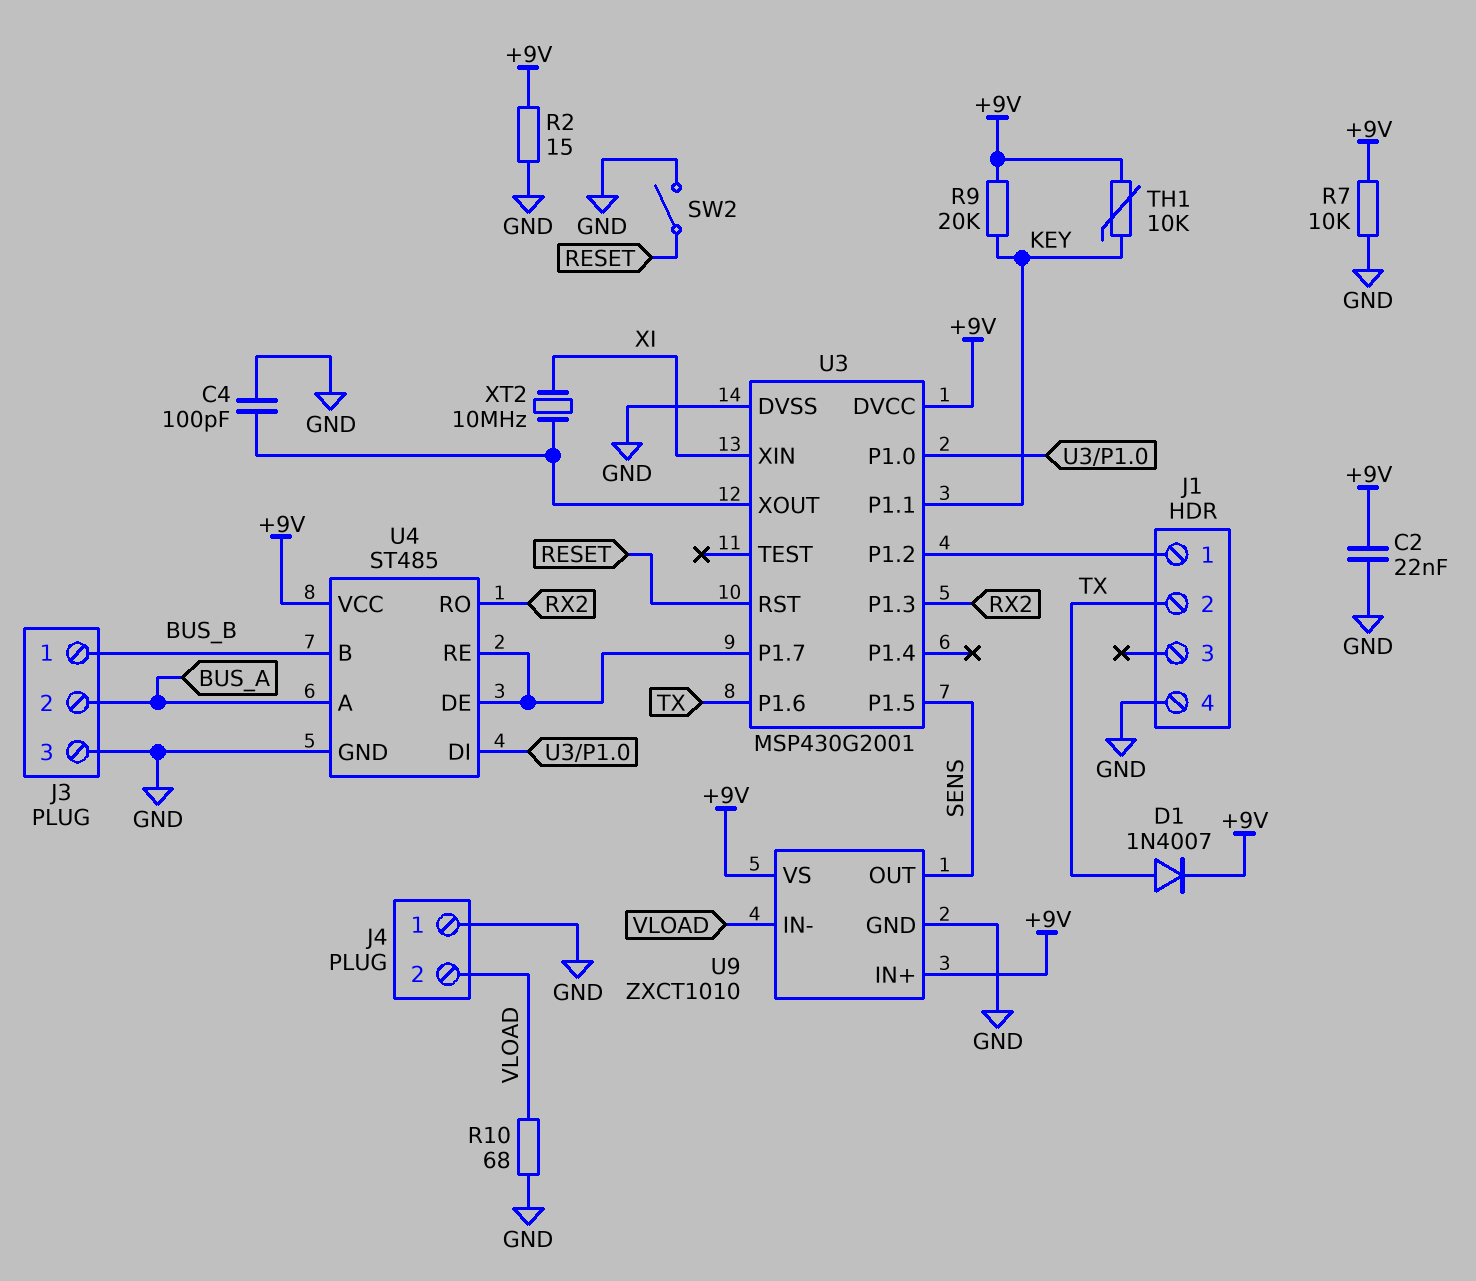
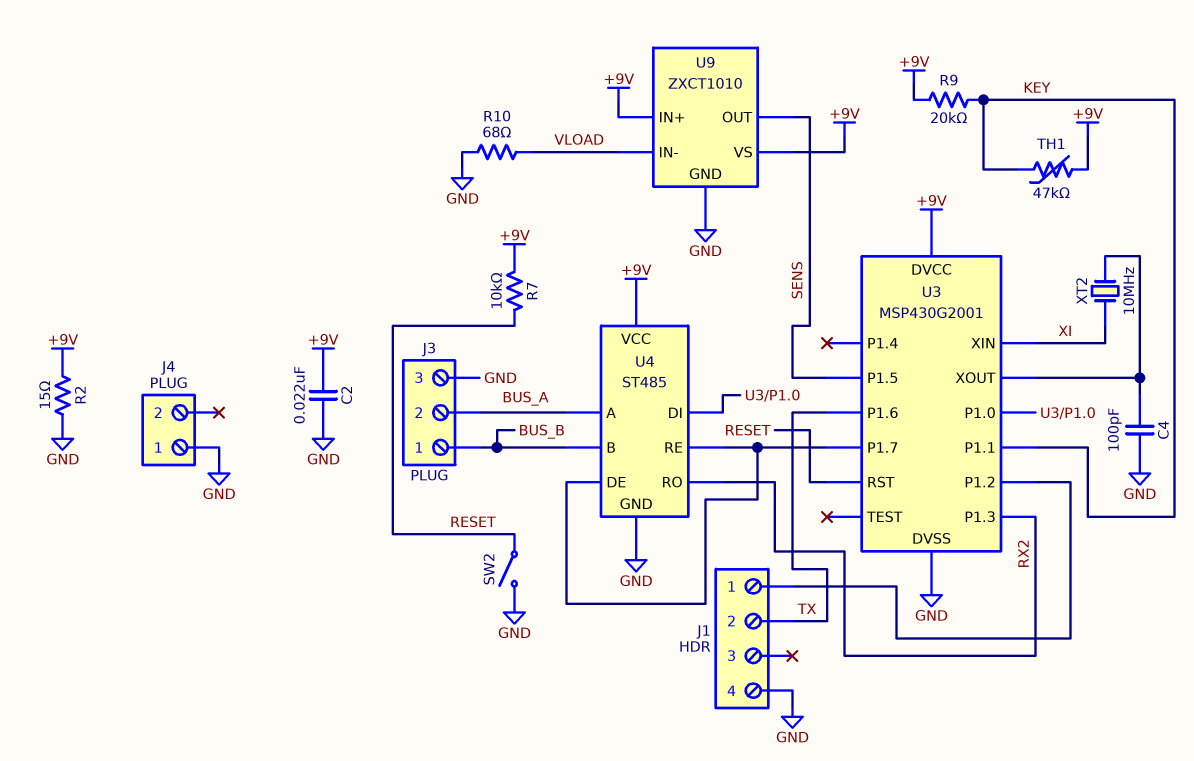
D1: diode 1N4007 (A TX, K +9V) -> none
J4 pin 2: VLOAD -> none
R7: 10k (+9V, GND) -> 10k (+9V, RESET)
TH1: 10k (+9V, KEY) -> 47k (+9V, KEY)

